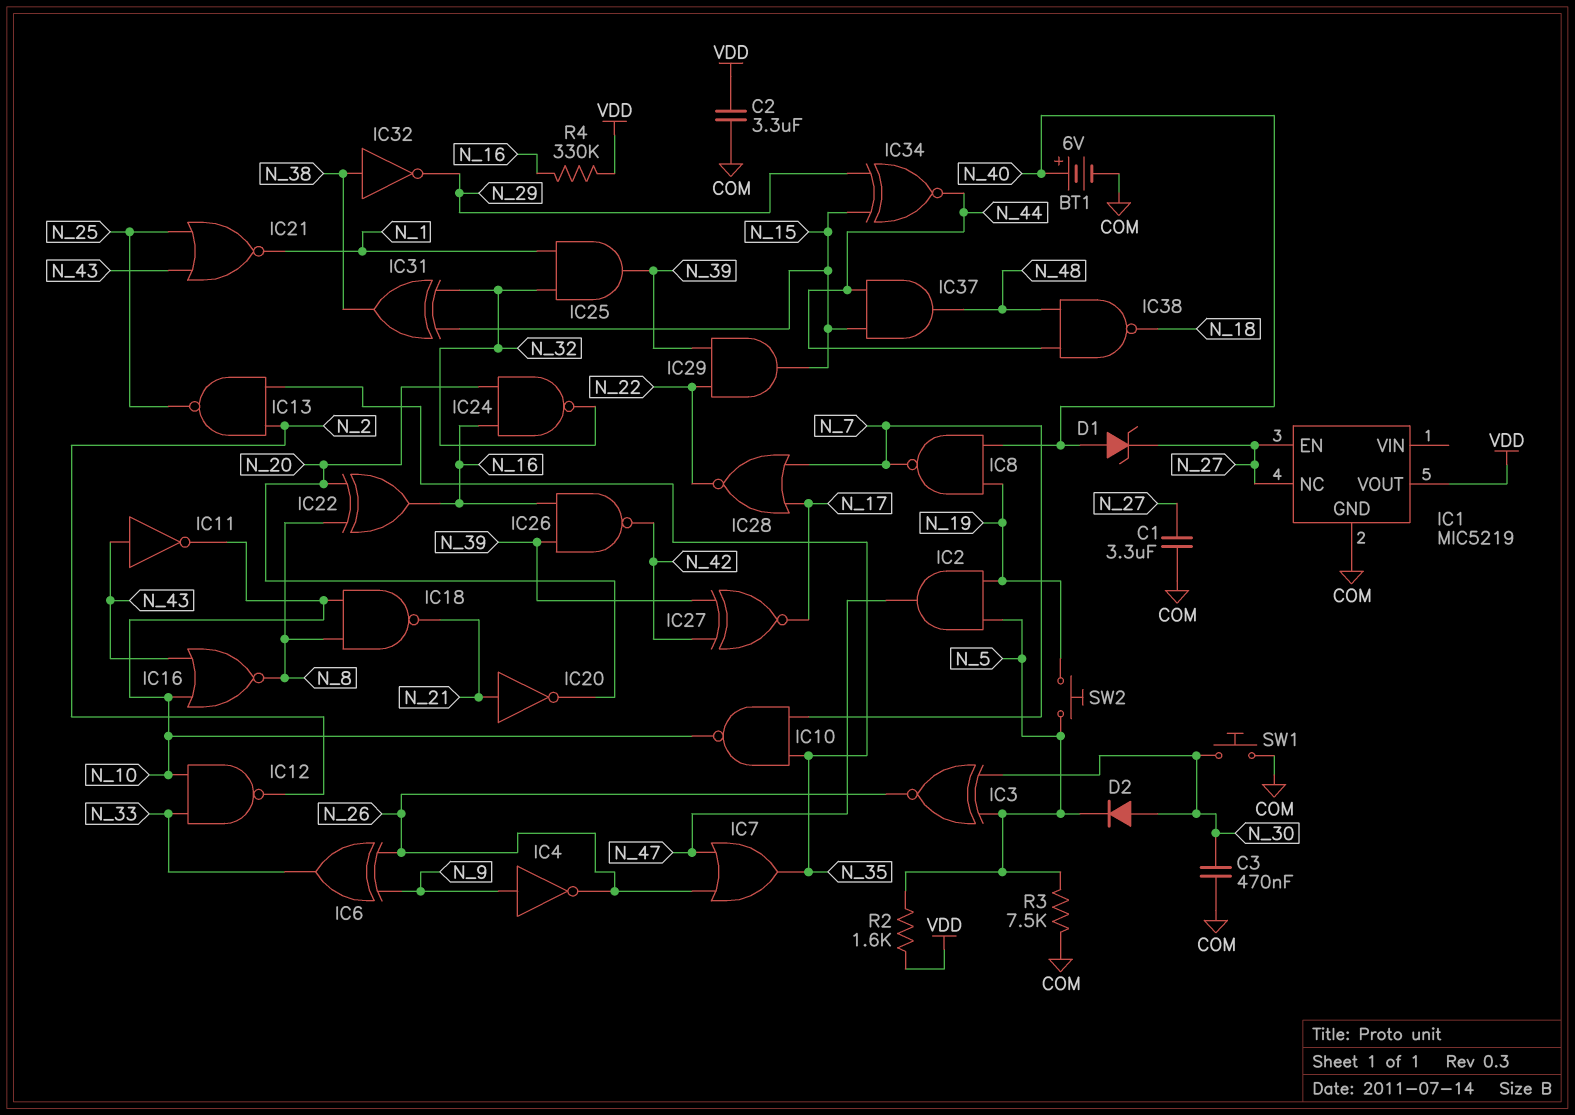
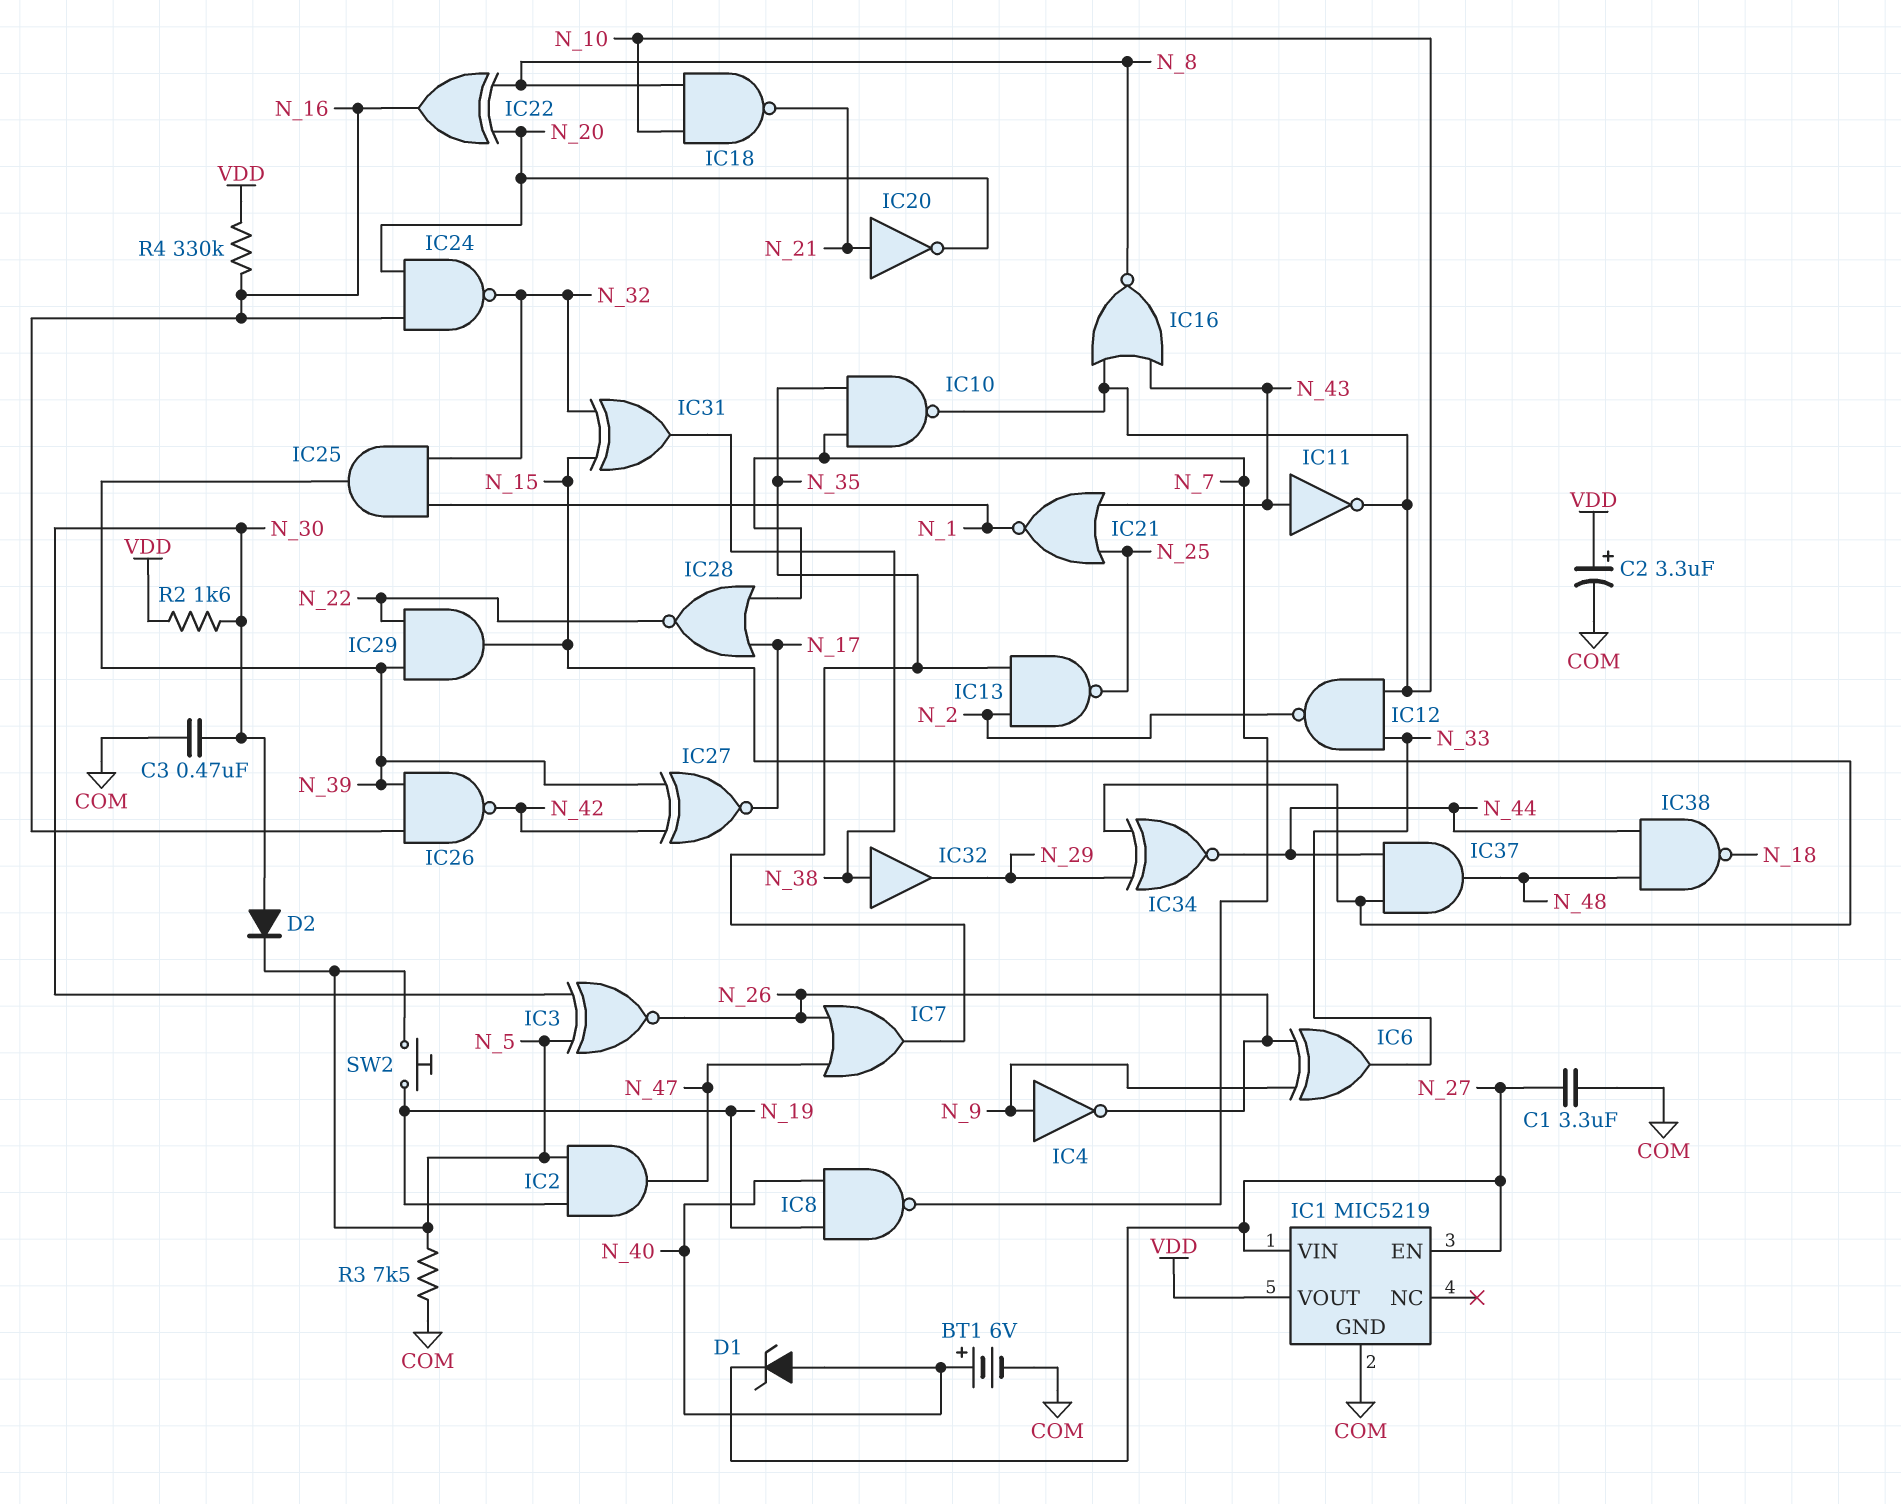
C2: 3.3uF (COM, VDD) -> 3.3uF (plus VDD, minus COM)
IC1 pin NC: N_27 -> none
IC1 pin VIN: none -> N_27
IC32: NOT (in N_38, out N_29) -> buffer (in N_38, out N_29)
R2: 1.6k (N_5, VDD) -> 1.6k (N_30, VDD)
SW1: button (COM, N_30) -> none

